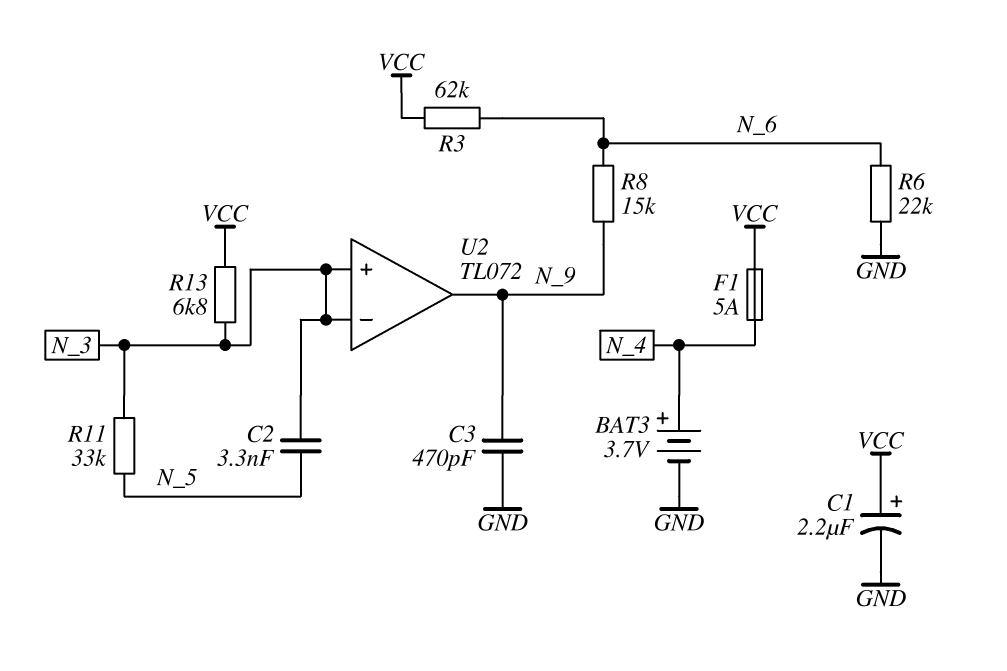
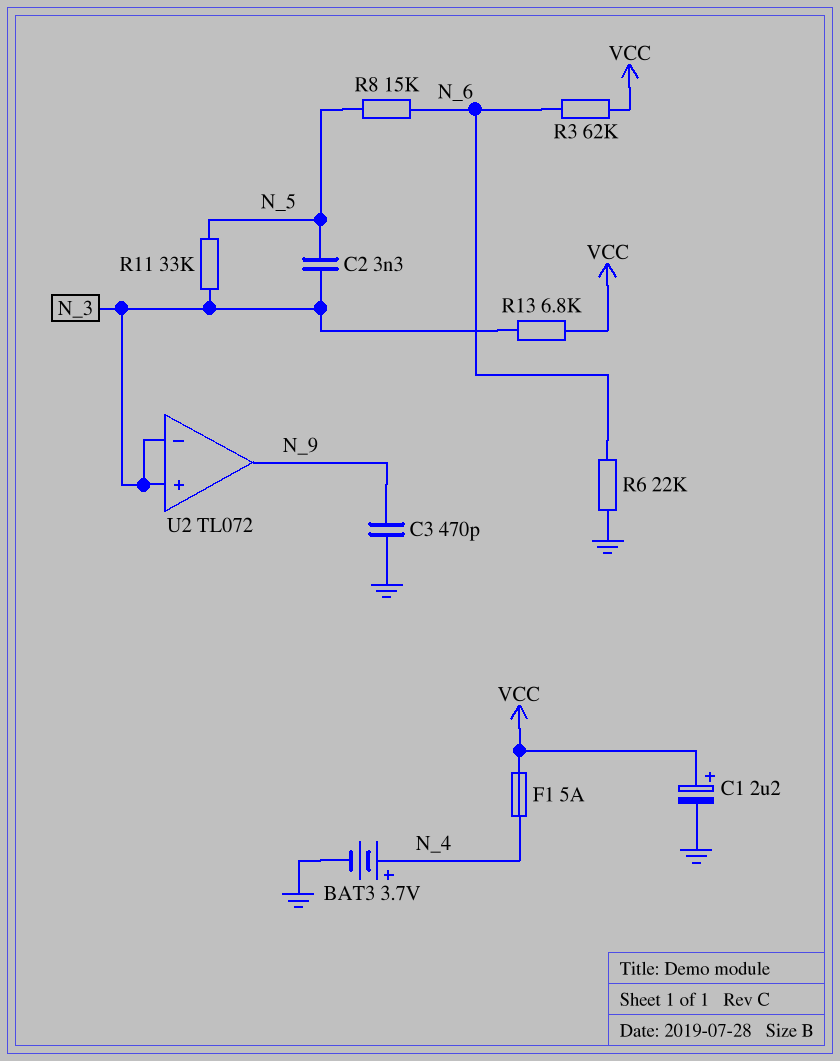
R8: 15k (N_6, N_9) -> 15k (N_5, N_6)

